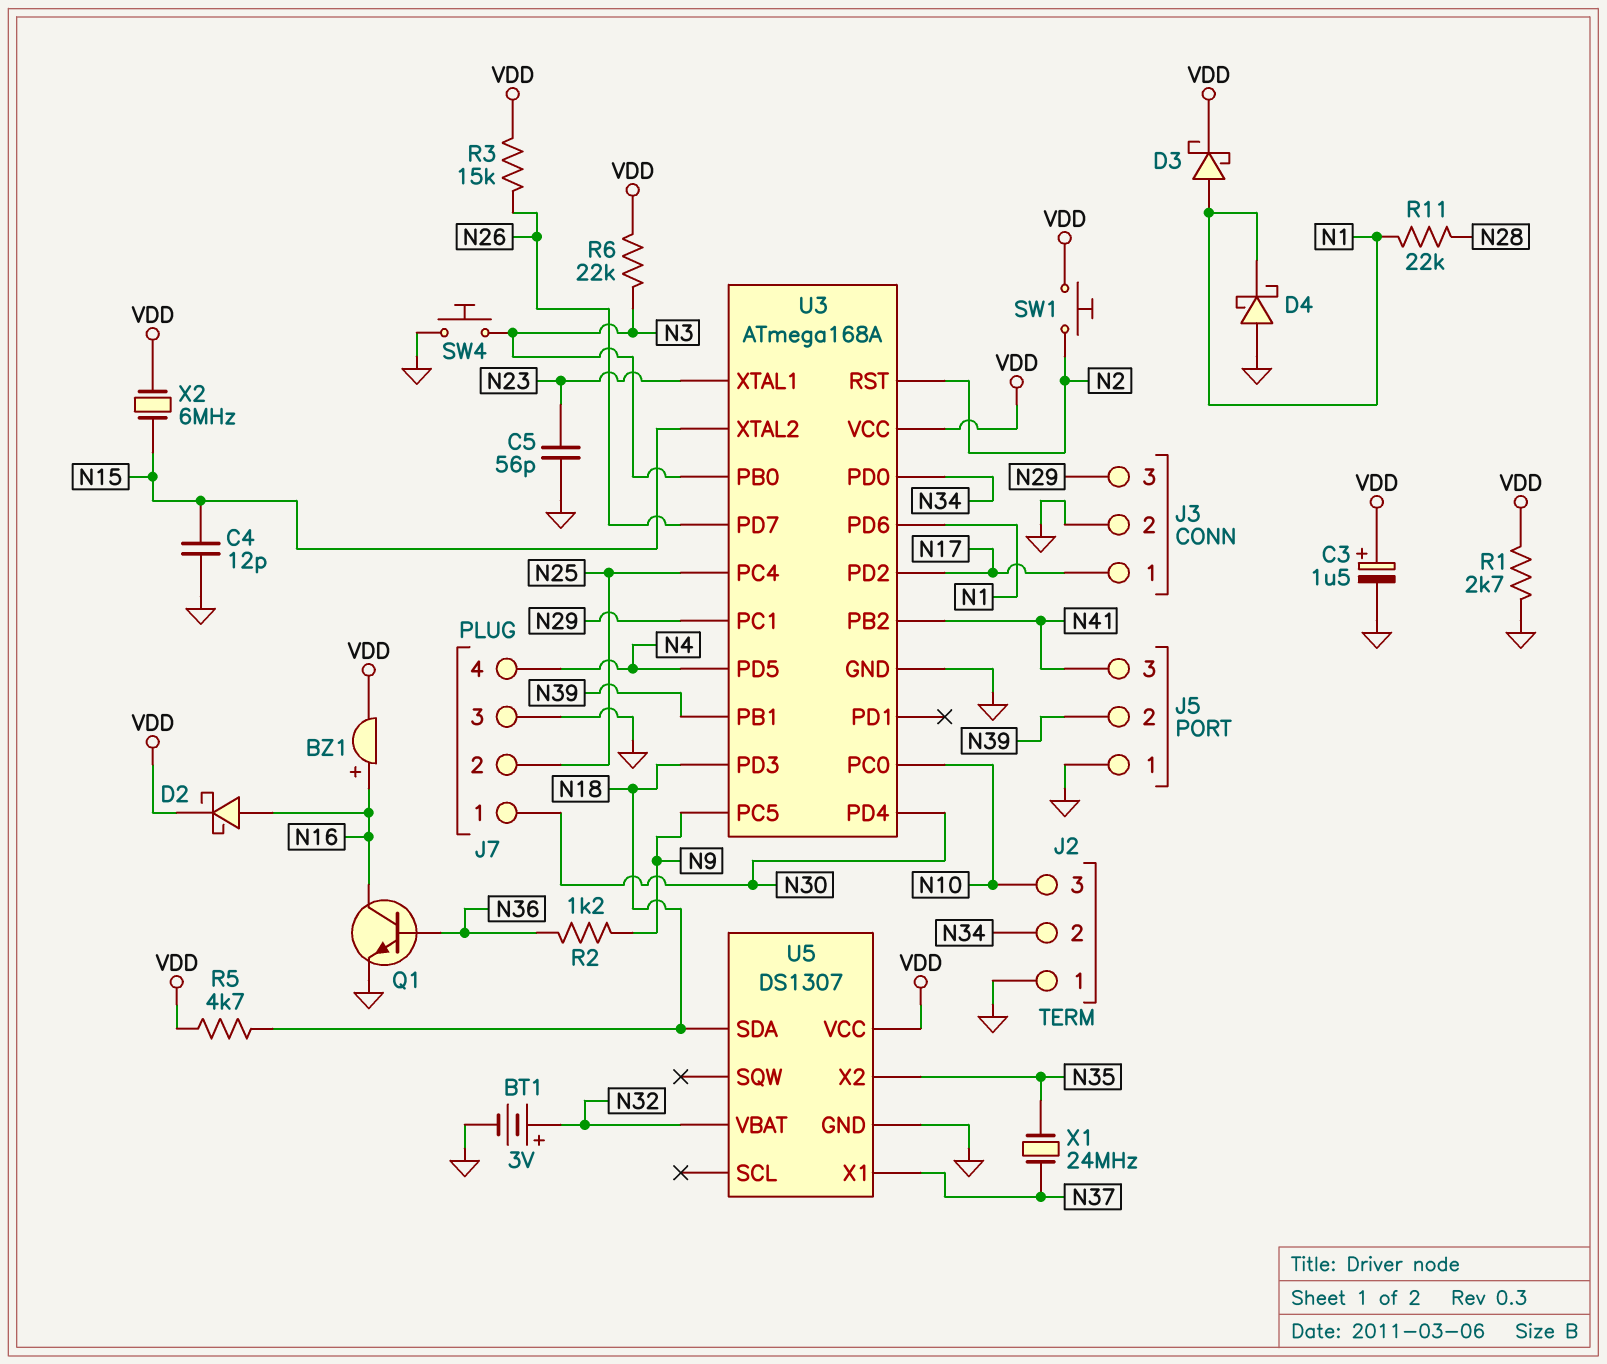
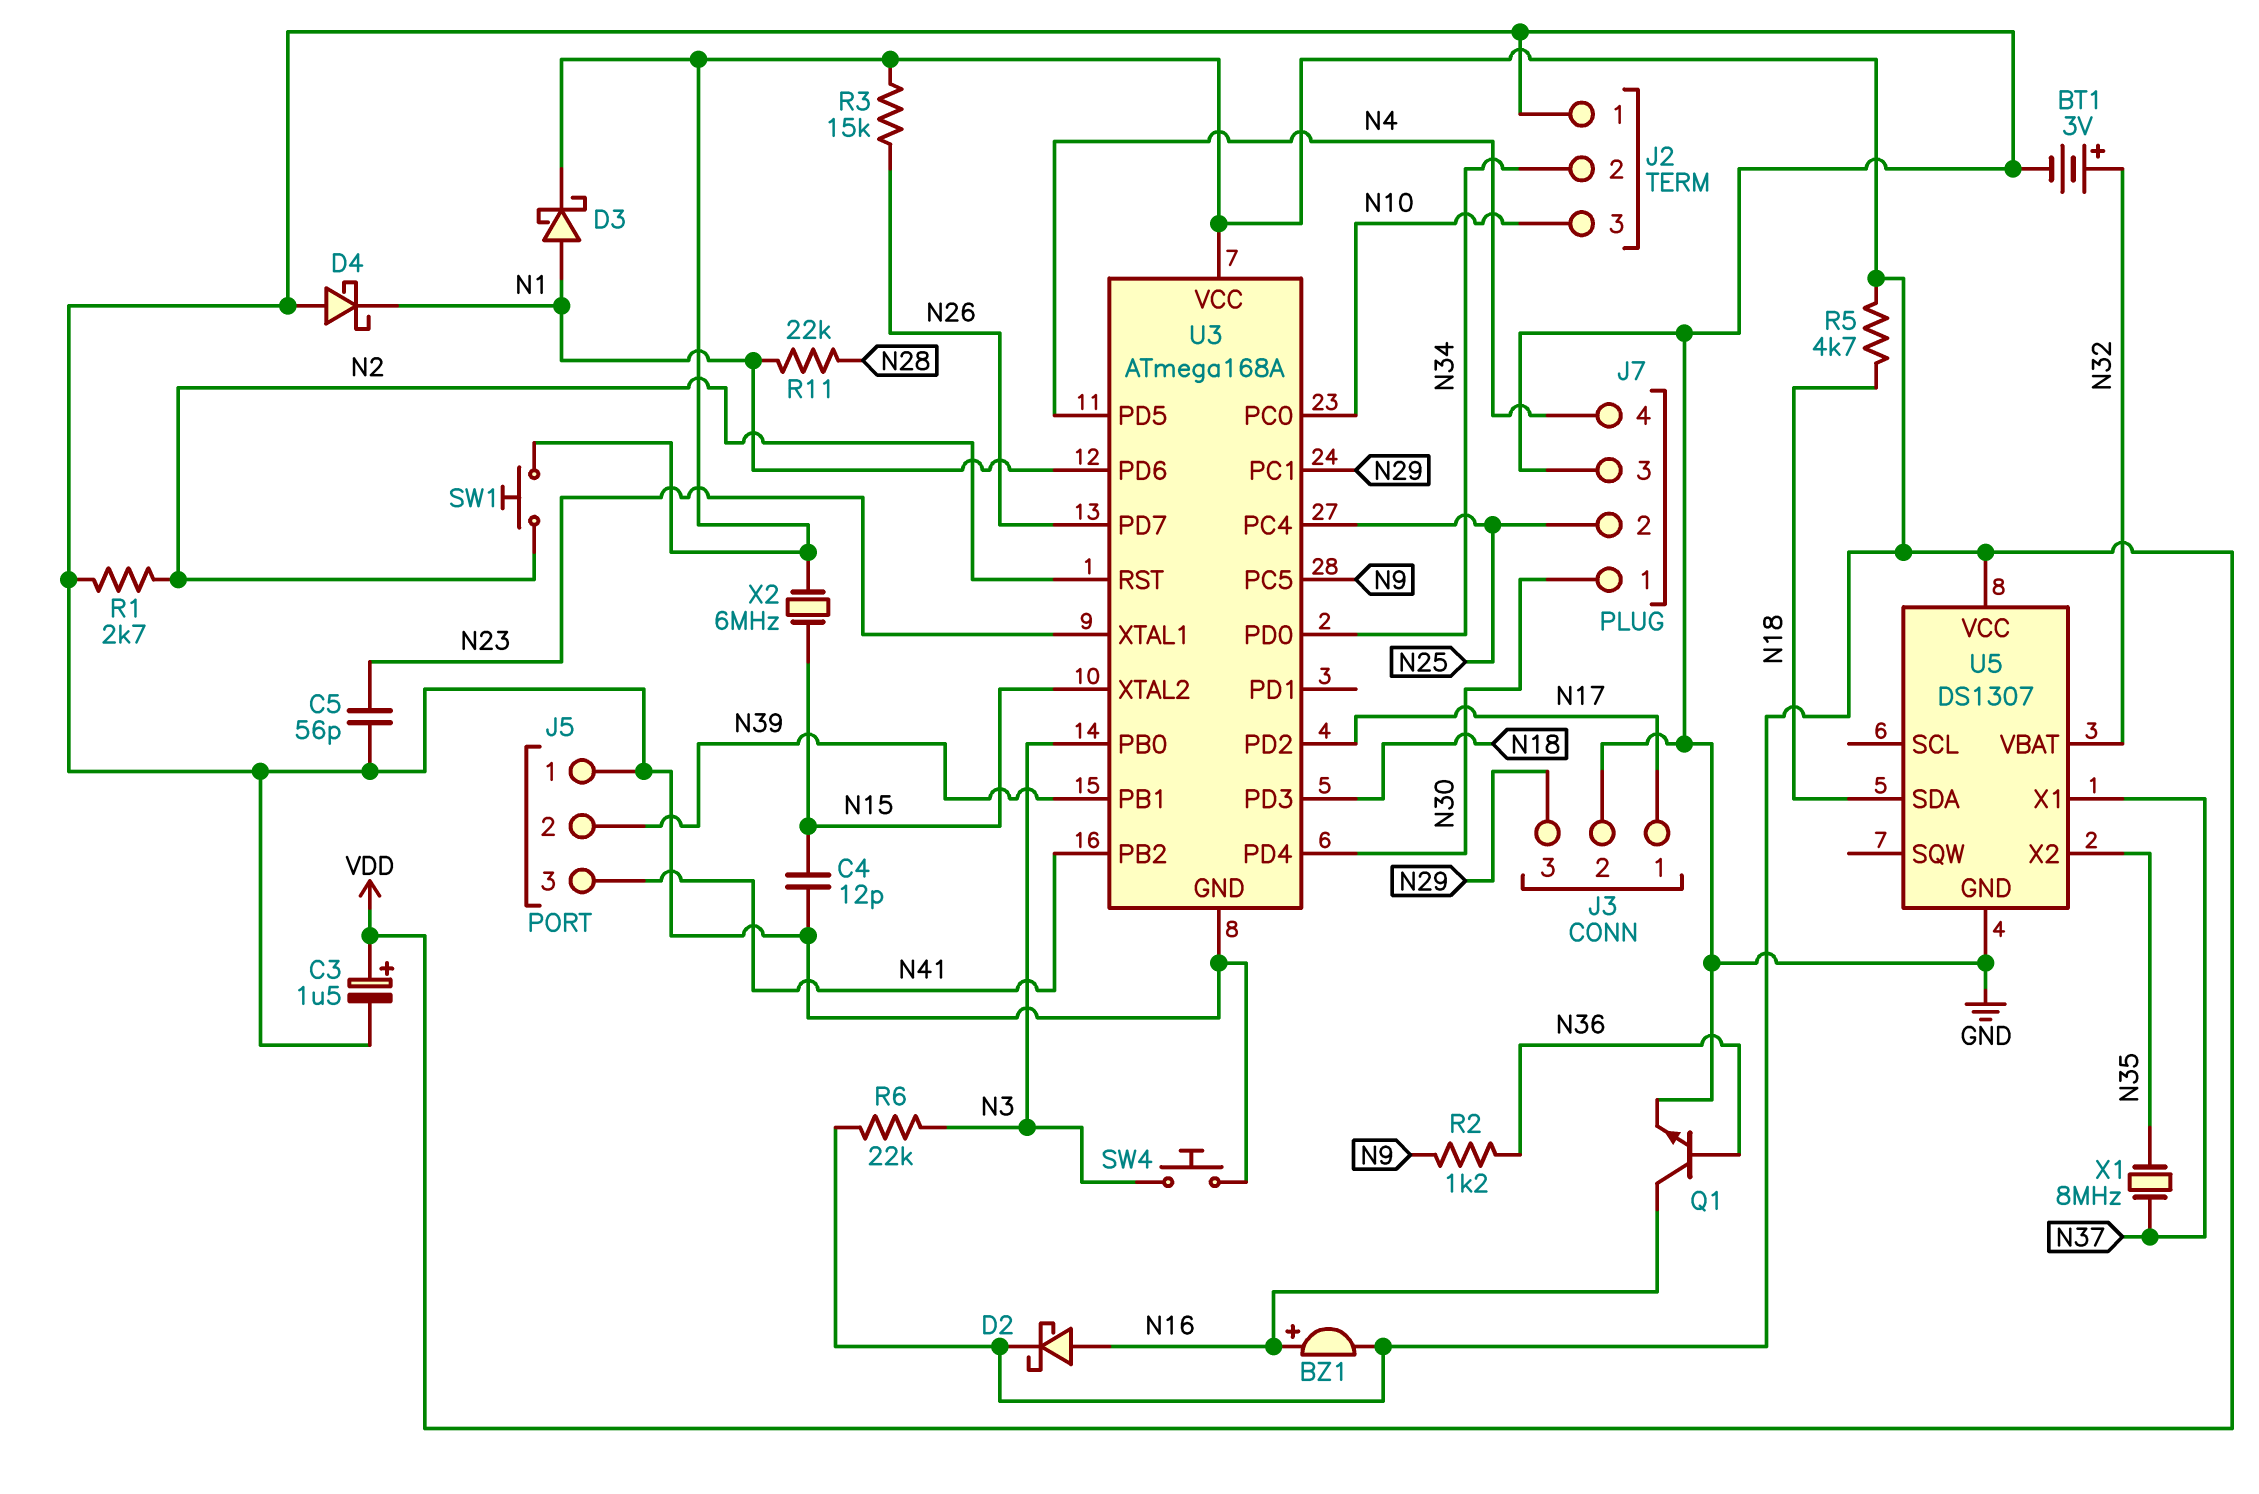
R1: 2.7k (GND, VDD) -> 2.7k (GND, N2)
X1: 24MHz (N35, N37) -> 8MHz (N35, N37)

